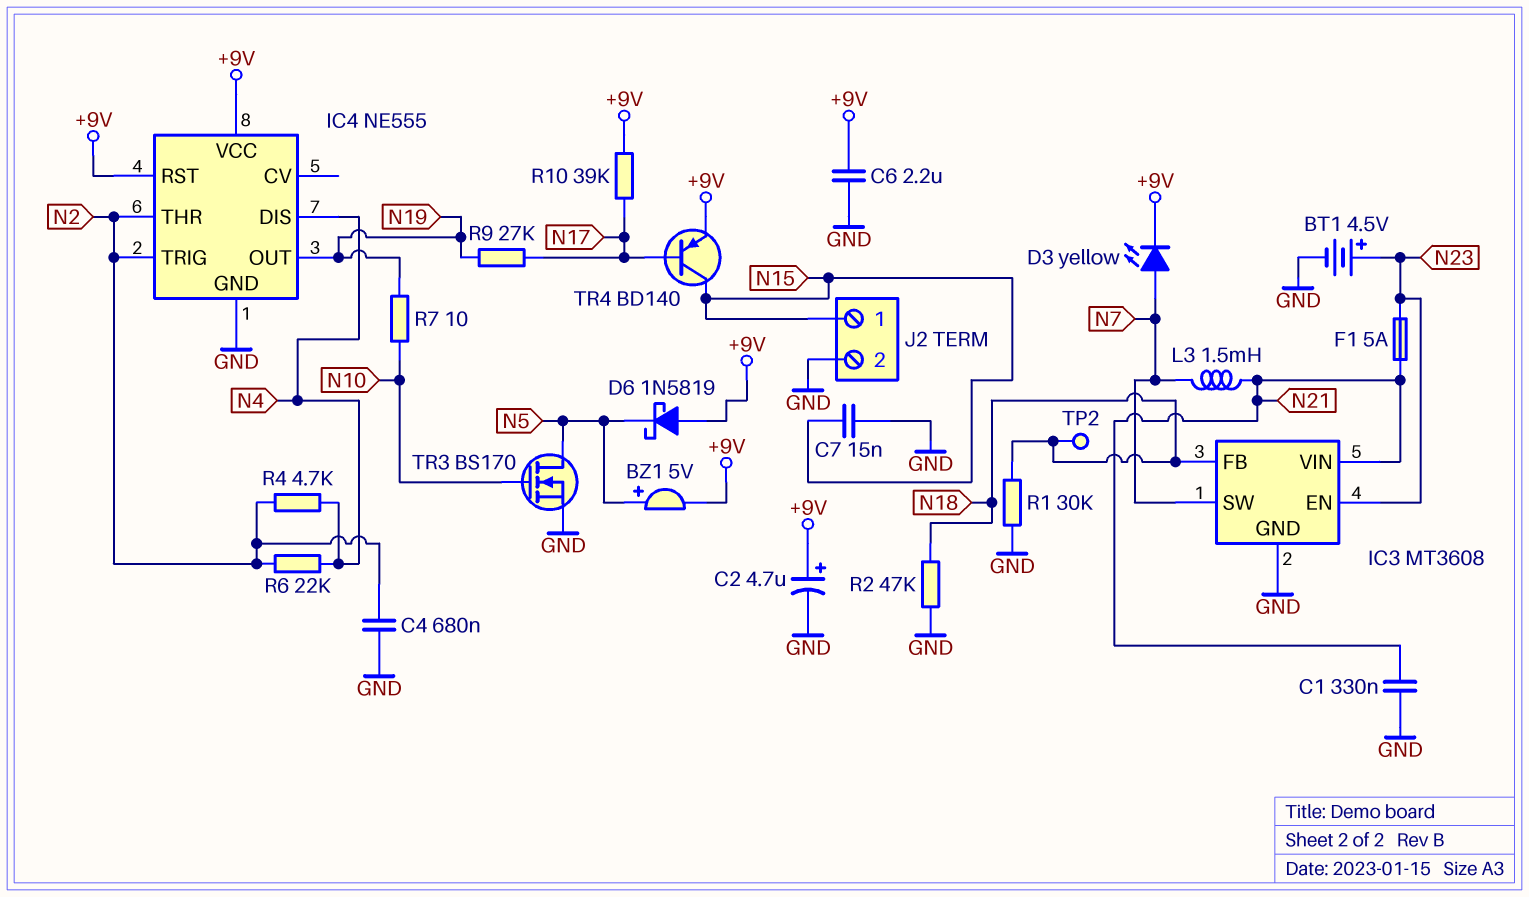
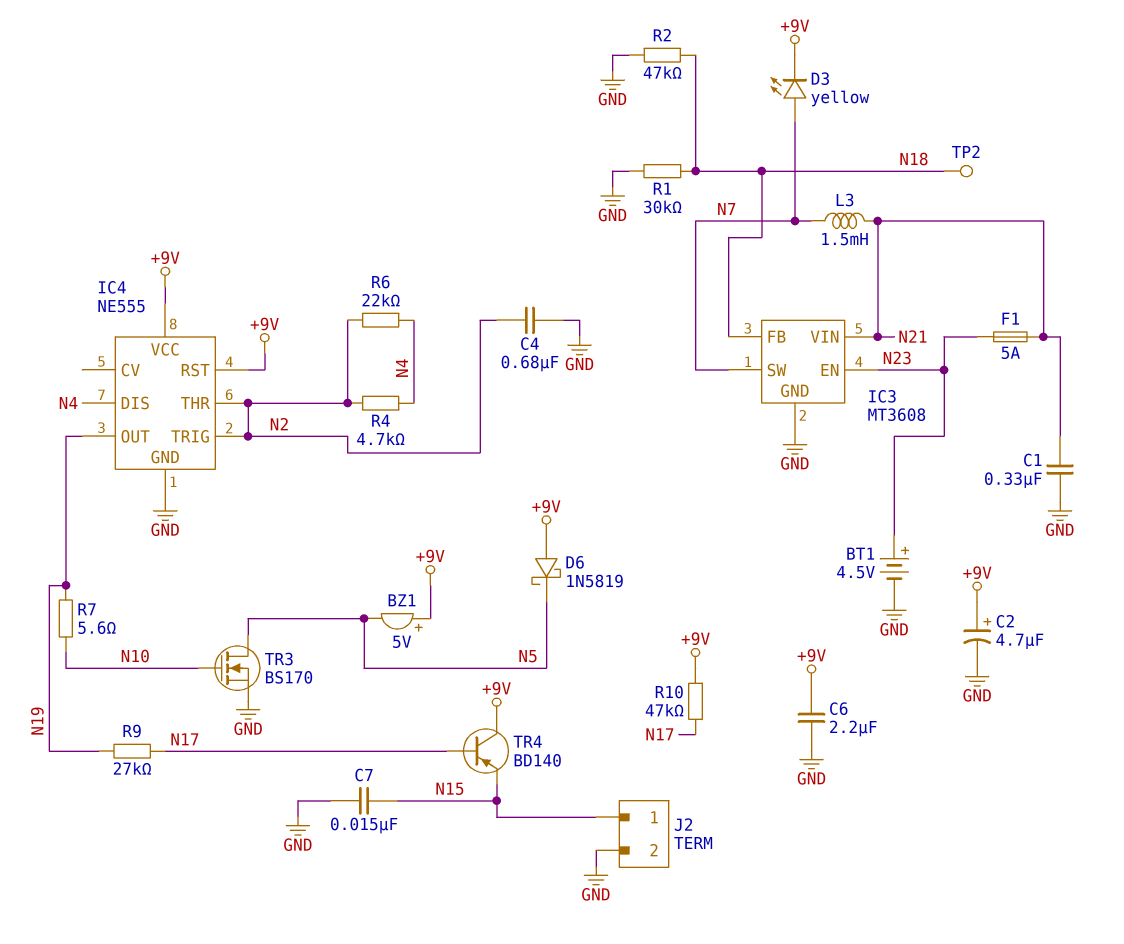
BZ1: buzzer 5V (plus N5, minus +9V) -> buzzer 5V (plus +9V, minus N5)
R7: 10 (N10, N19) -> 5.6 (N10, N19)
R10: 39k (+9V, N17) -> 47k (+9V, N17)
TR4: PNP BD140 (B N17, C N15, E +9V) -> PNP BD140 (B N17, C +9V, E N15)

